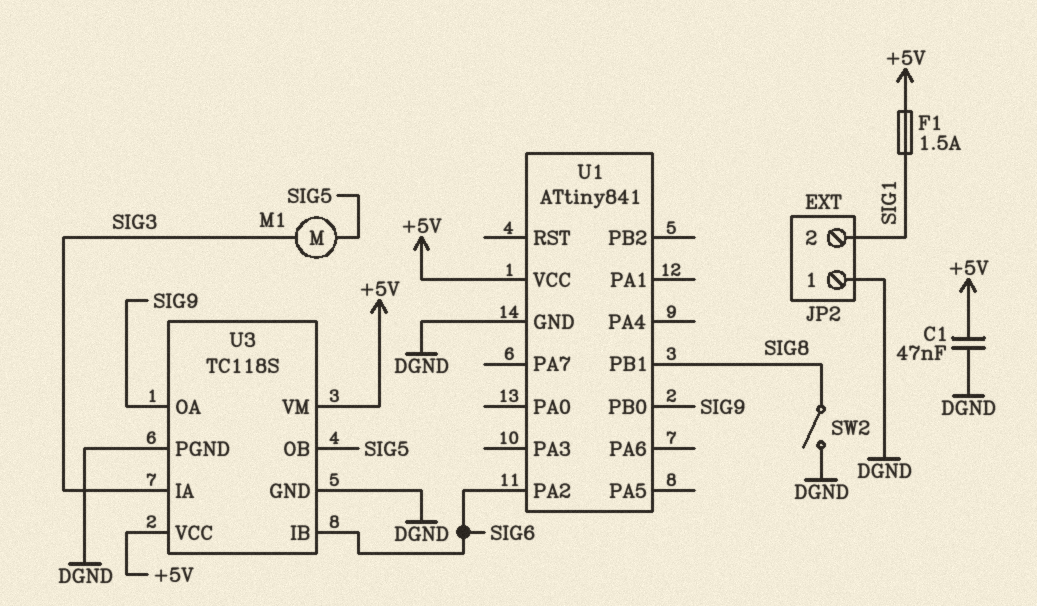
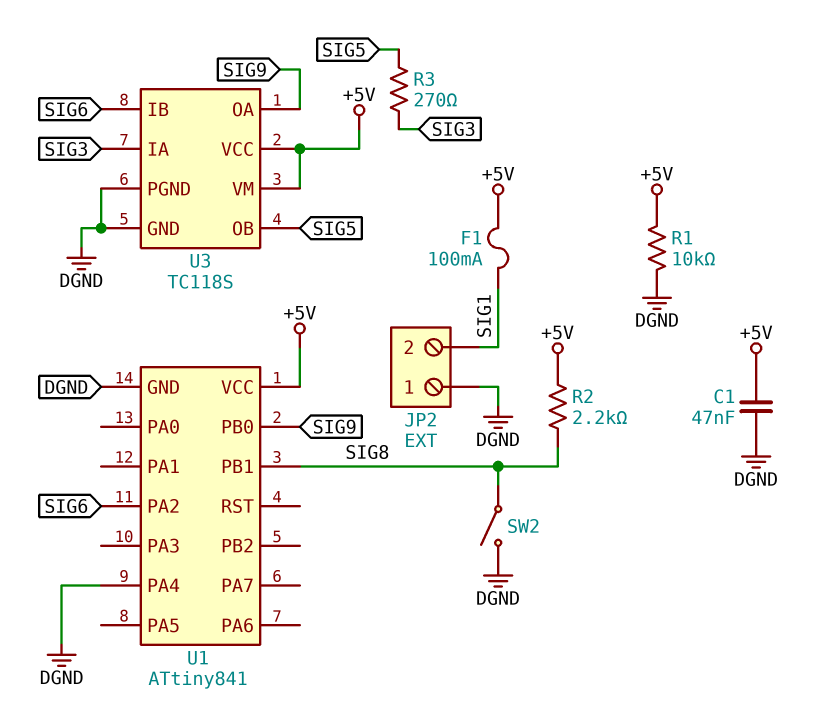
F1: 1.5A (+5V, SIG1) -> 100mA (+5V, SIG1)
M1: motor (SIG3, SIG5) -> none
R1: none -> 10k (+5V, DGND)
R2: none -> 2.2k (+5V, SIG8)
R3: none -> 270 (SIG3, SIG5)
U1 pin PA4: none -> DGND

